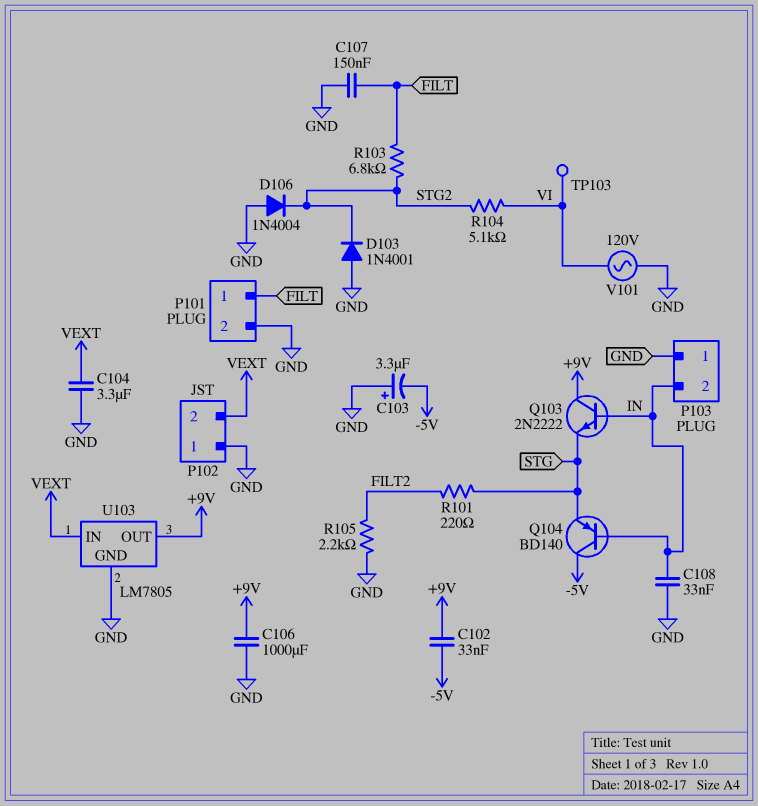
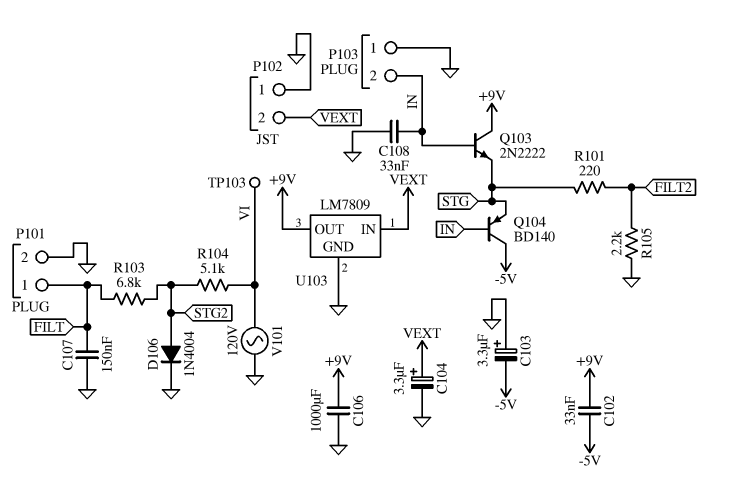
C104: 3.3uF (GND, VEXT) -> 3.3uF (plus VEXT, minus GND)
D103: diode 1N4001 (A GND, K STG2) -> none
D106: diode 1N4004 (A GND, K STG2) -> diode 1N4004 (A STG2, K GND)
U103: LM7805 -> LM7809

